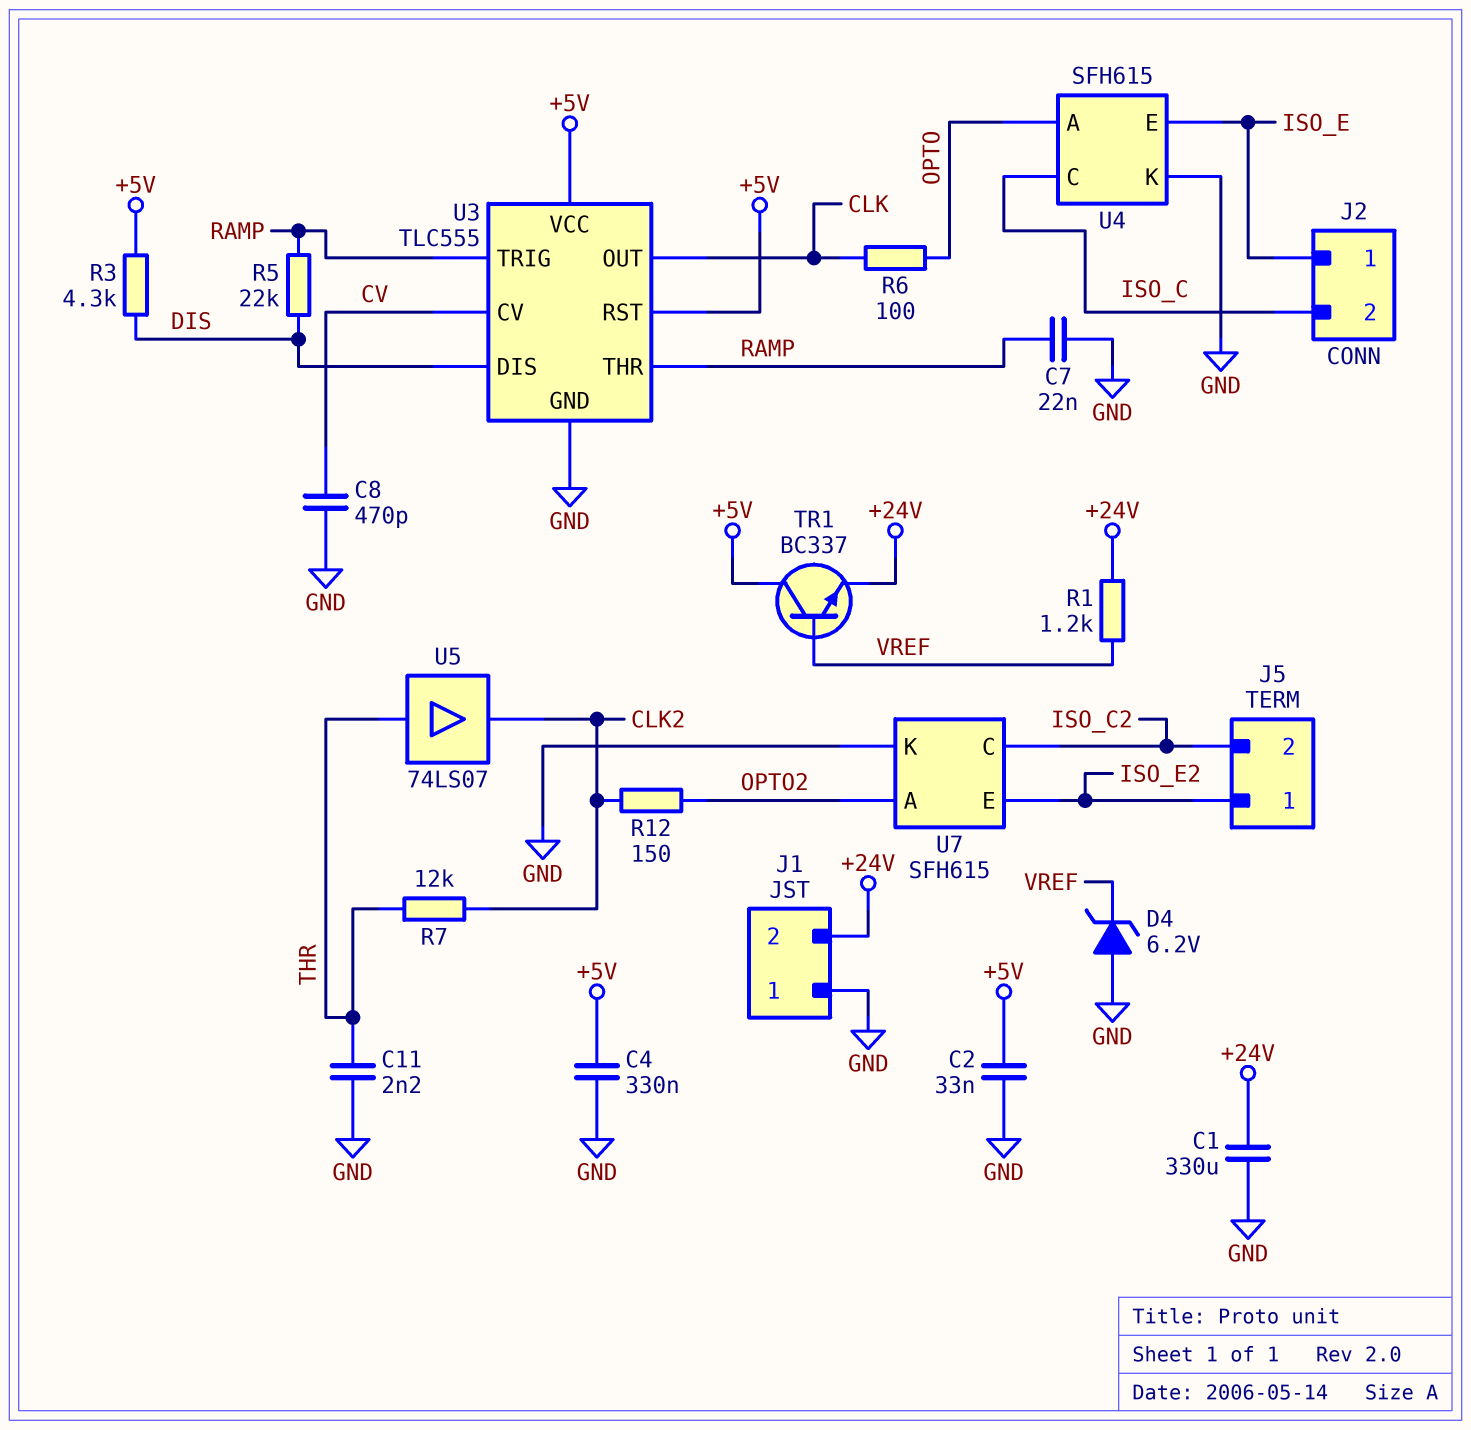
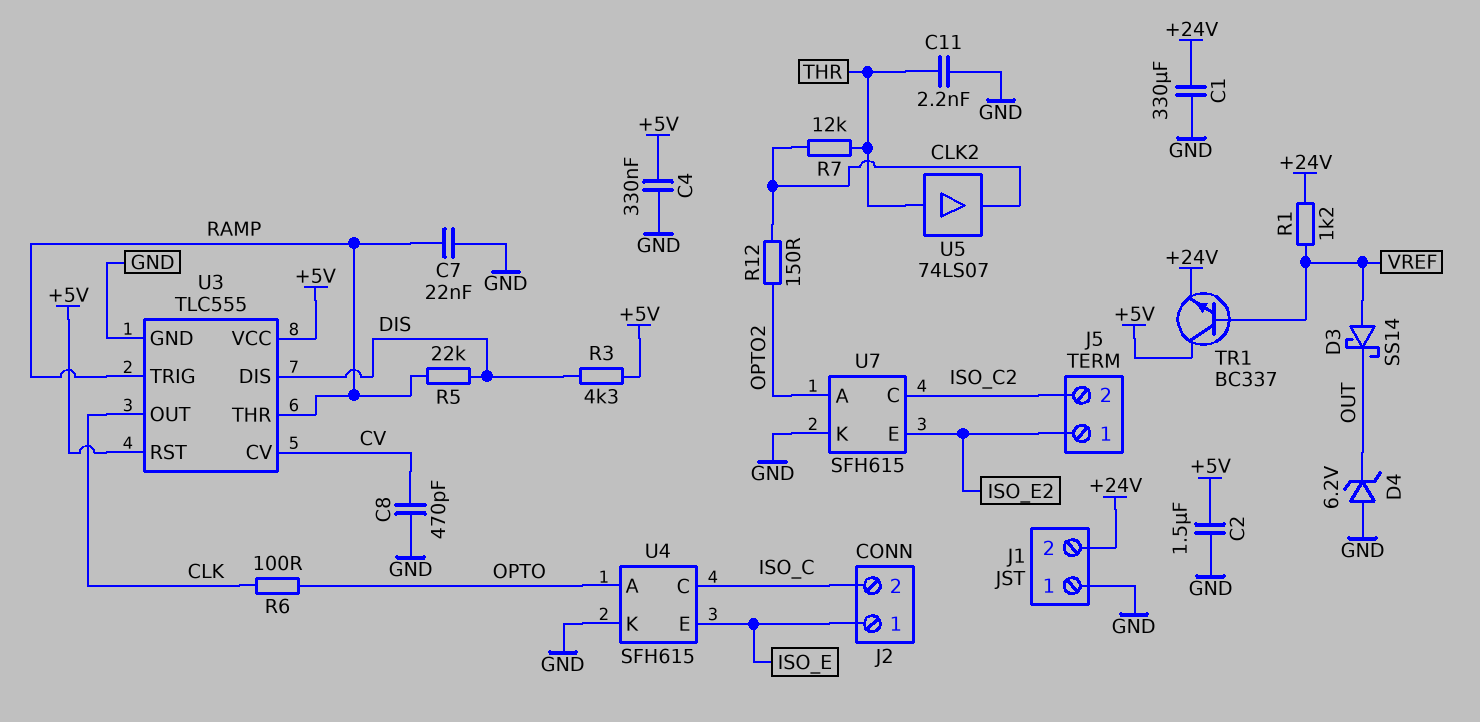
C2: 33nF (+5V, GND) -> 1.5uF (+5V, GND)
D3: none -> schottky SS14 (A VREF, K OUT)
D4: zener 6.2V (A GND, K VREF) -> zener 6.2V (A GND, K OUT)

